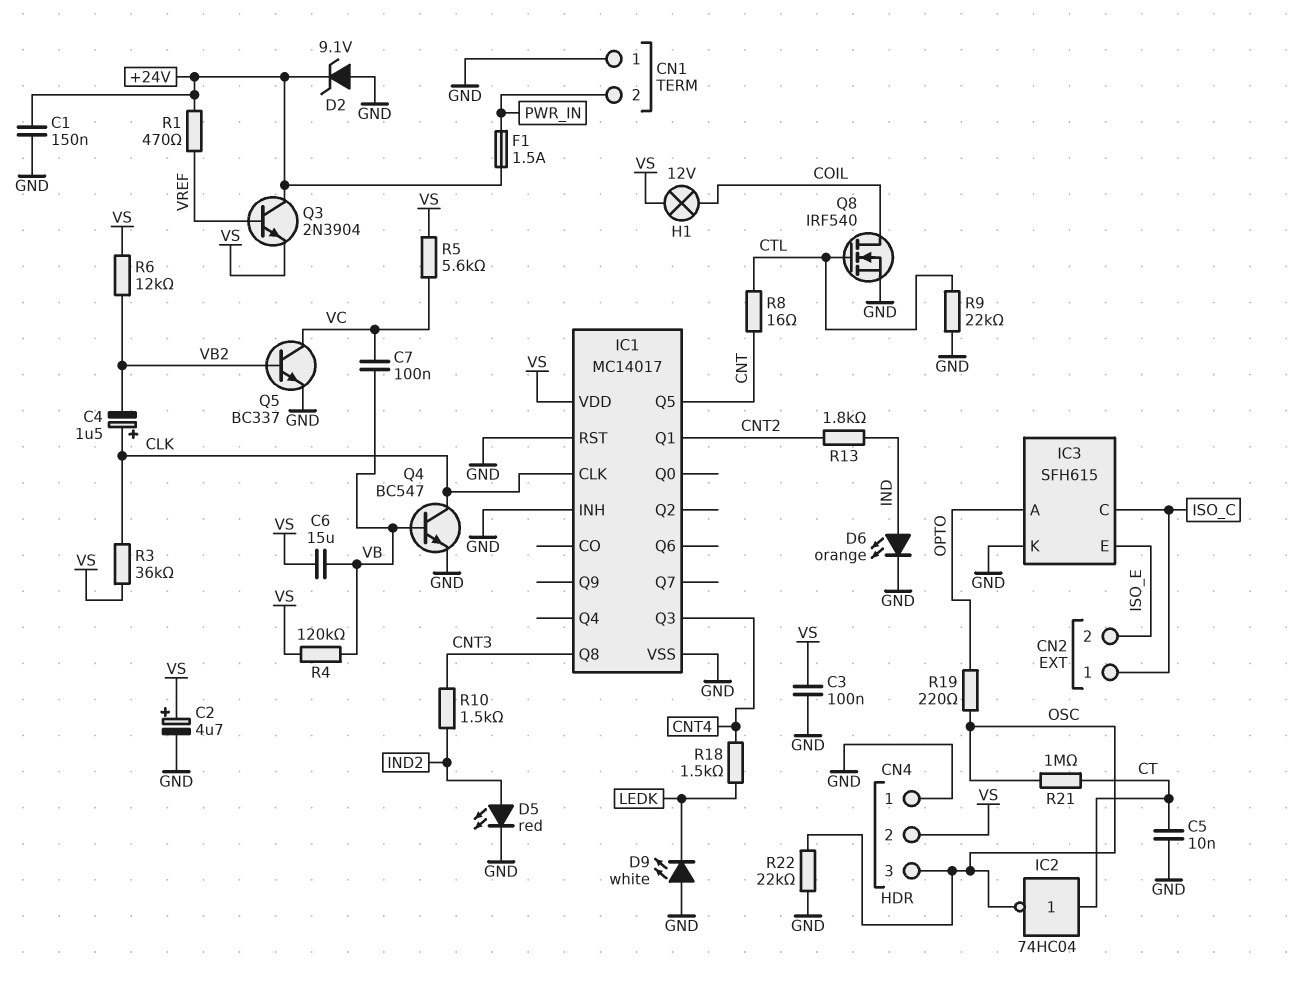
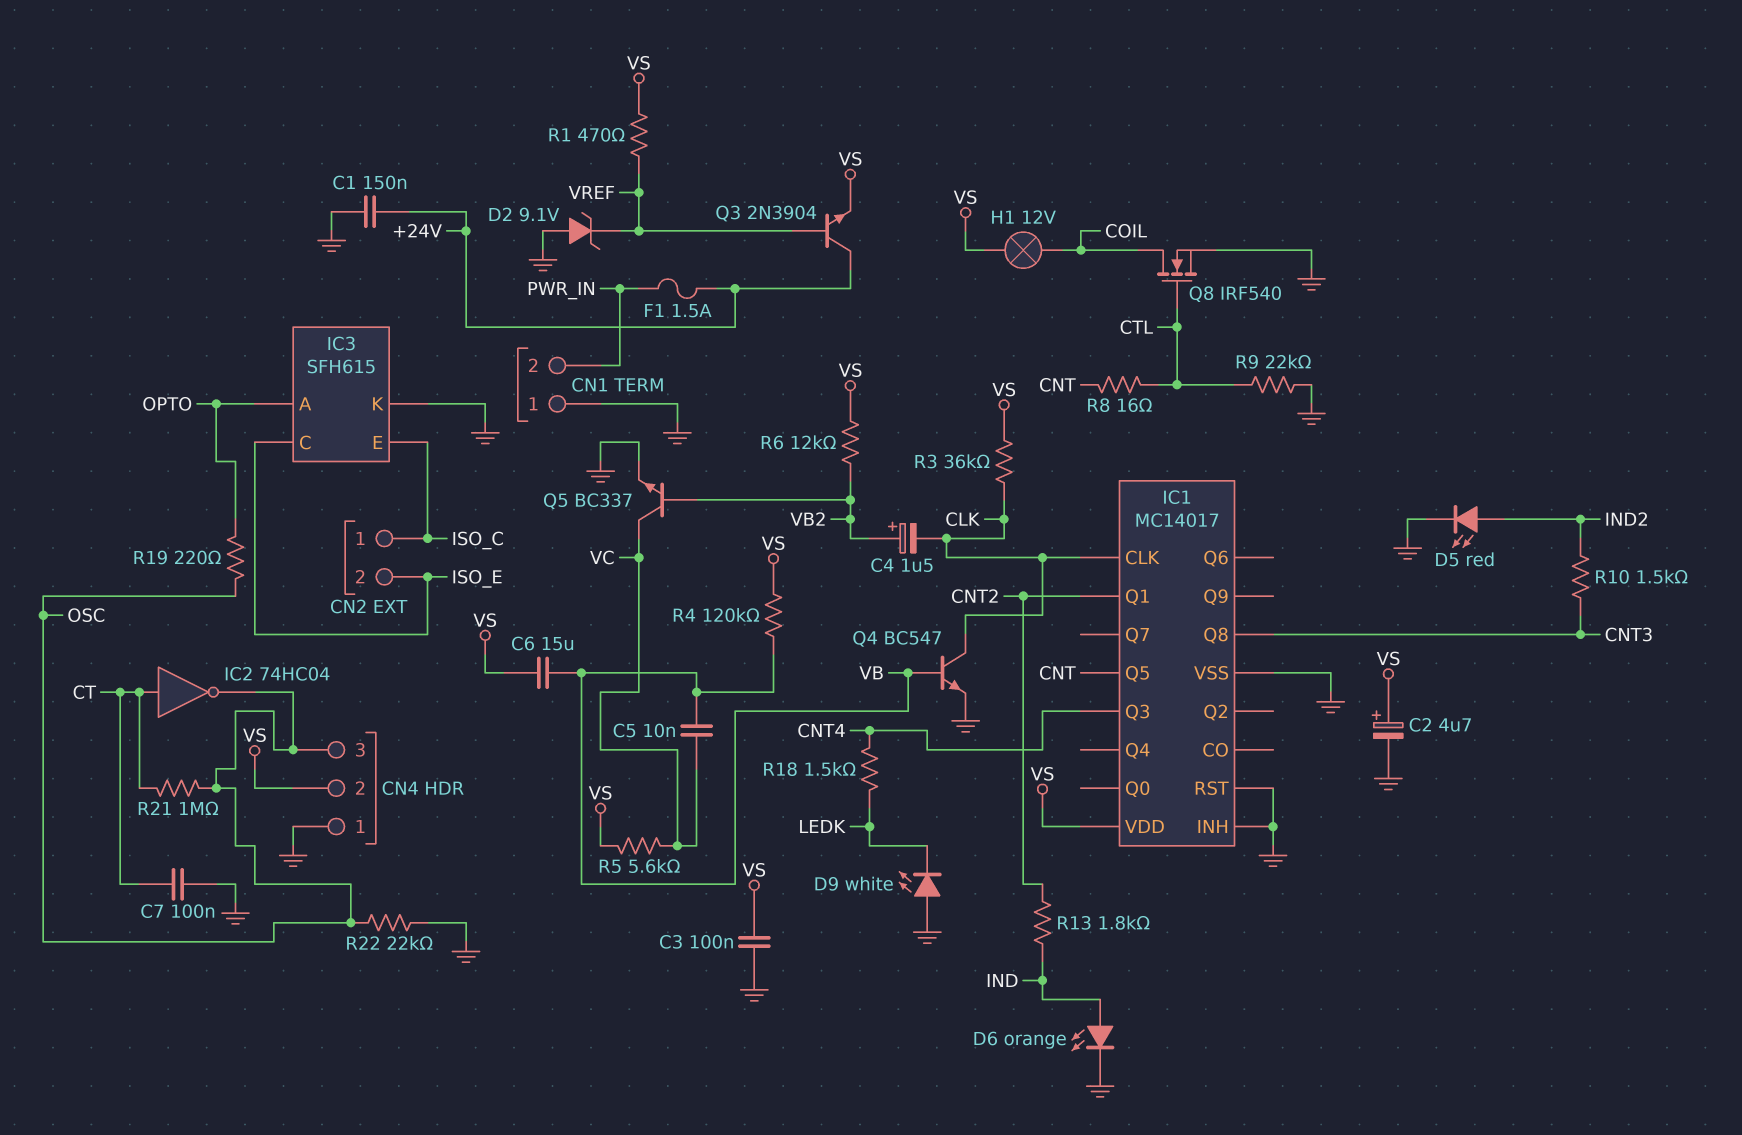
C4: 1.5uF (plus CLK, minus VB2) -> 1.5uF (plus VB2, minus CLK)
C5: 10nF (CT, GND) -> 10nF (VB, VC)
C7: 100nF (VB, VC) -> 100nF (CT, GND)
D2: zener 9.1V (A GND, K +24V) -> zener 9.1V (A GND, K VREF)
IC3 pin C: ISO_C -> ISO_E
IC3 pin E: ISO_E -> ISO_C
R1: 470 (+24V, VREF) -> 470 (VREF, VS)

